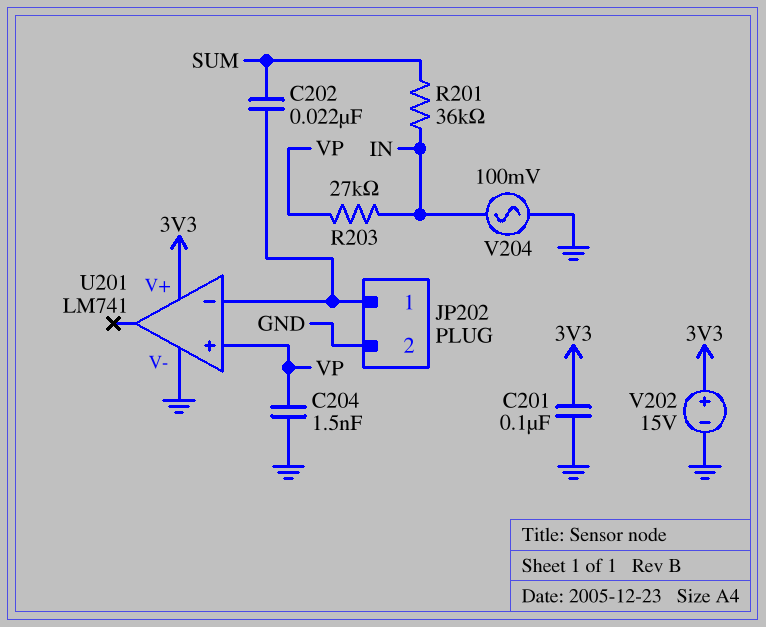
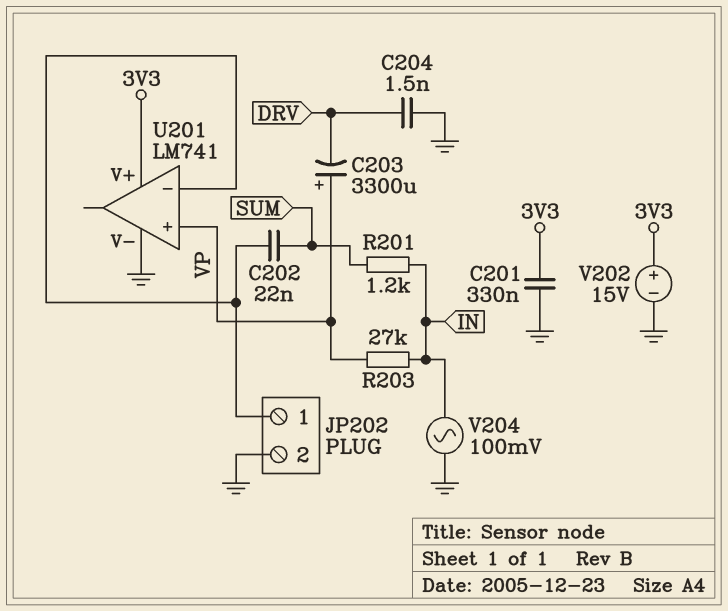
C201: 100nF (3V3, GND) -> 330nF (3V3, GND)
C203: none -> 3300uF (plus VP, minus DRV)
C204: 1.5nF (GND, VP) -> 1.5nF (DRV, GND)
R201: 36k (IN, SUM) -> 1.2k (IN, SUM)

